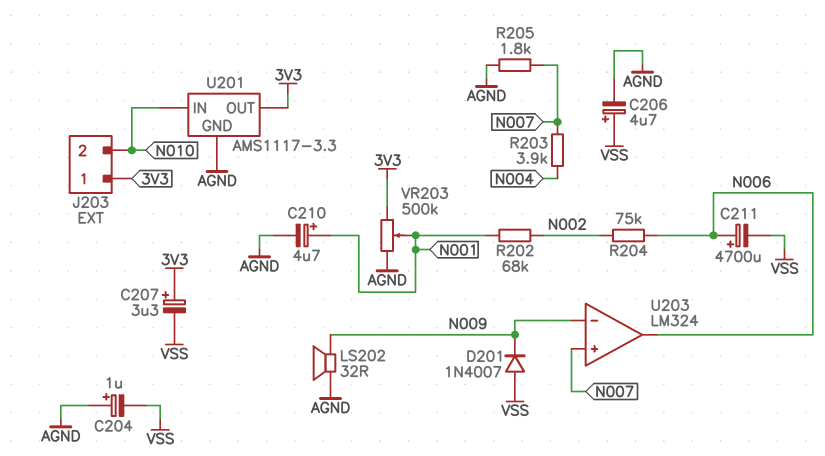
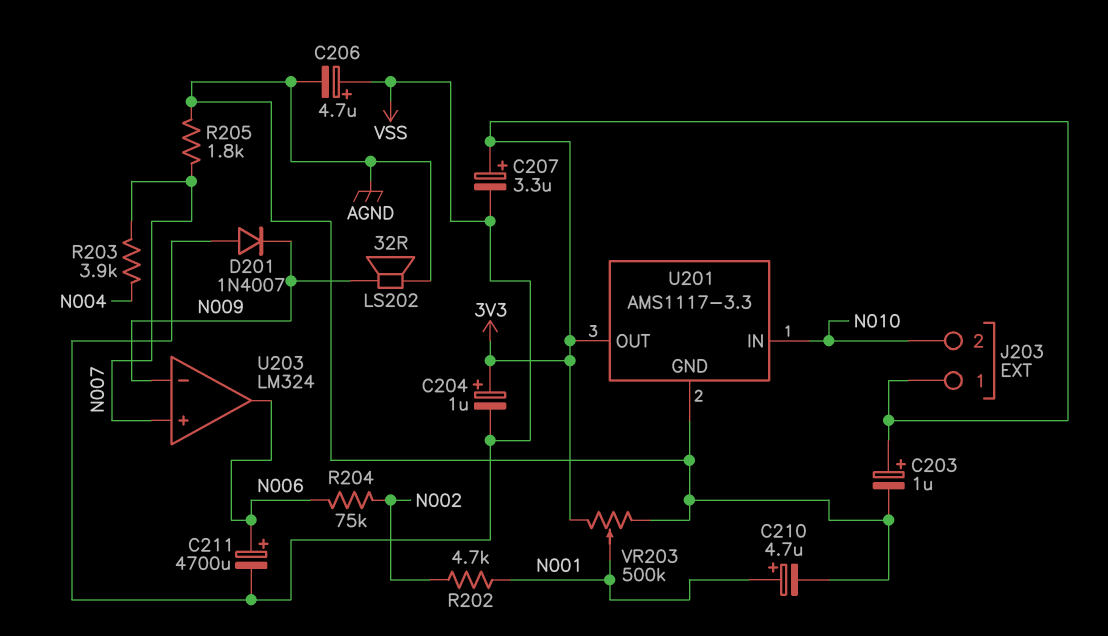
C203: none -> 1uF (plus 3V3, minus AGND)
C204: 1uF (plus AGND, minus VSS) -> 1uF (plus 3V3, minus VSS)
R202: 68k (N001, N002) -> 4.7k (N001, N002)

